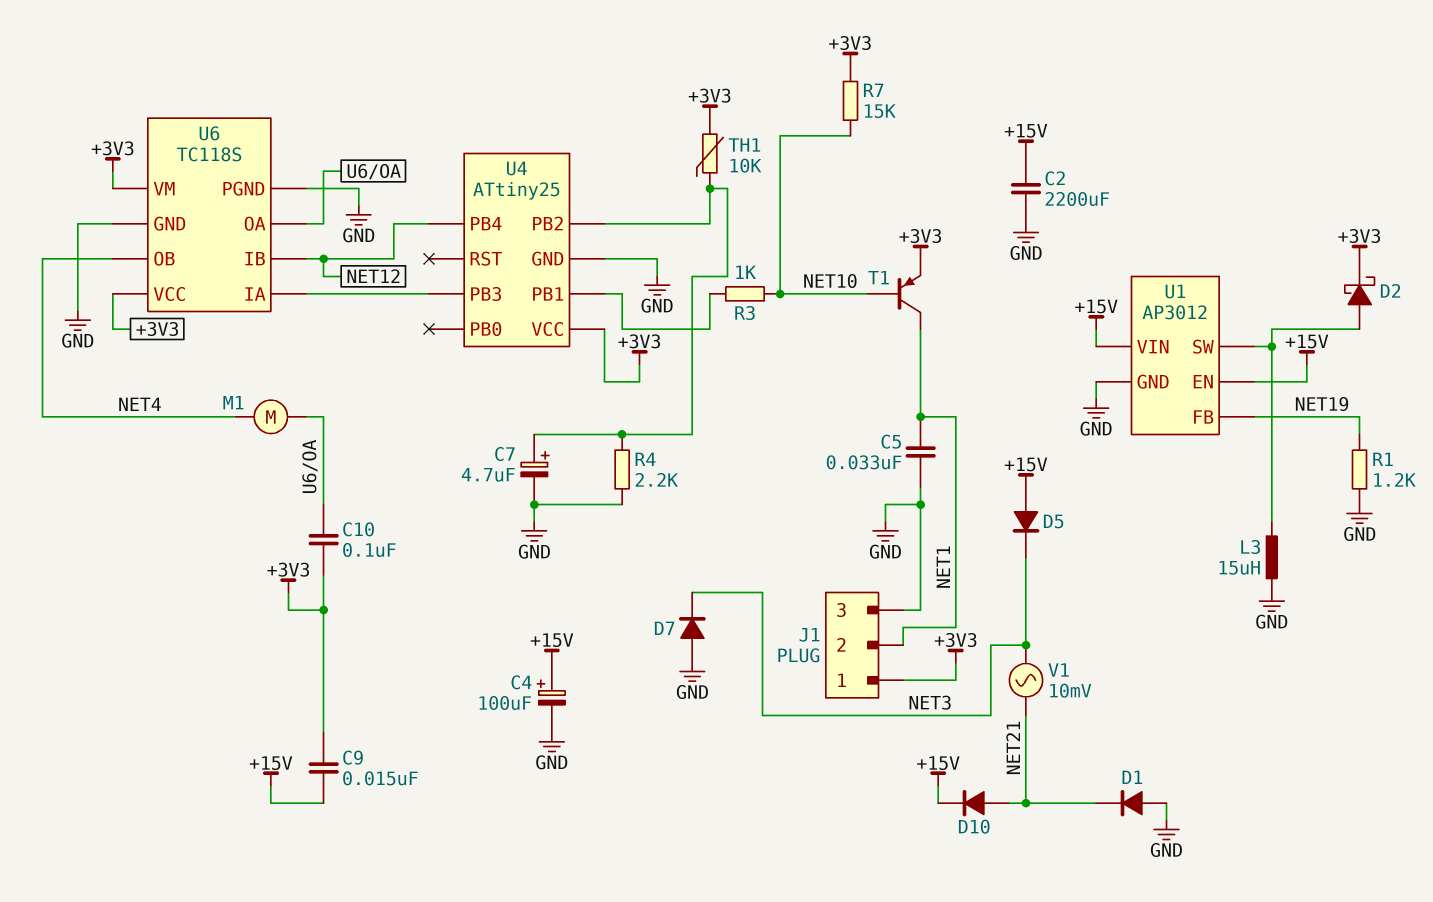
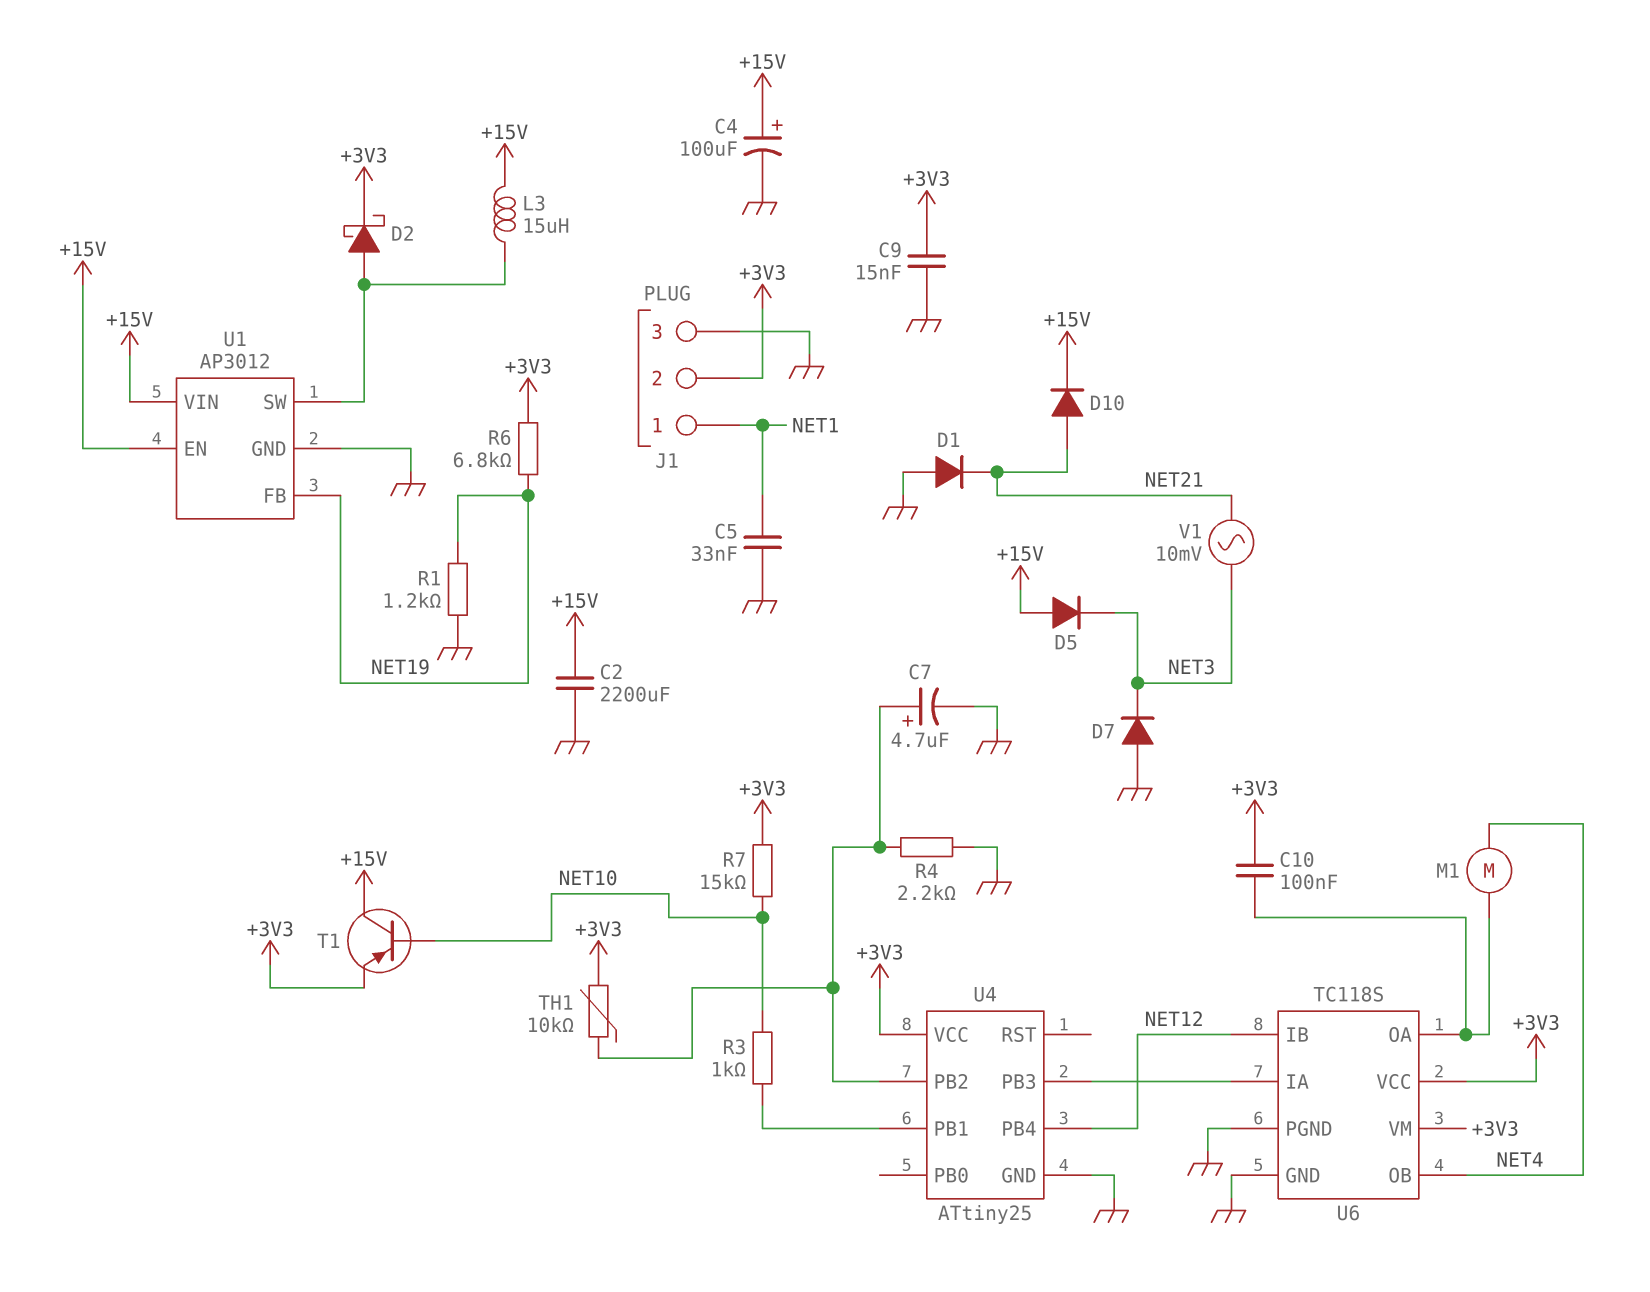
C9: 15nF (+3V3, +15V) -> 15nF (+3V3, GND)
J1 pin 1: +3V3 -> NET1
J1 pin 2: NET1 -> +3V3
L3: 15uH (GND, U1/SW) -> 15uH (+15V, U1/SW)
R6: none -> 6.8k (+3V3, NET19)
T1: PNP (B NET10, C NET1, E +3V3) -> PNP (B NET10, C +15V, E +3V3)

